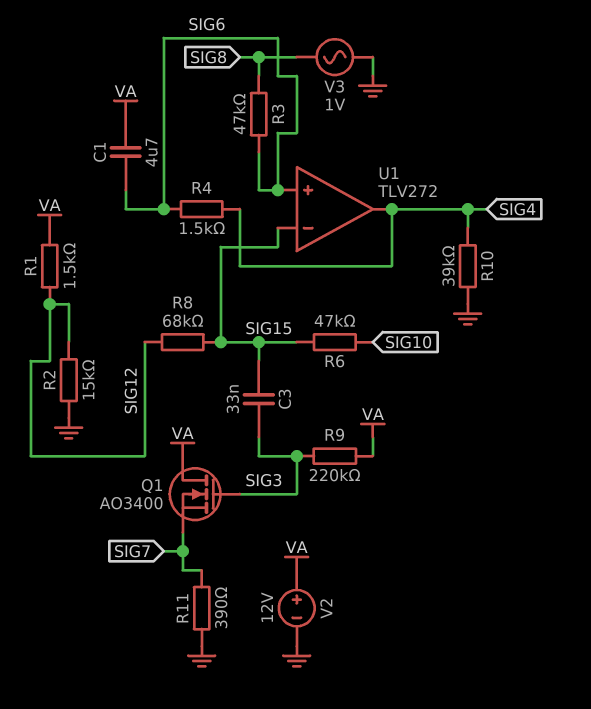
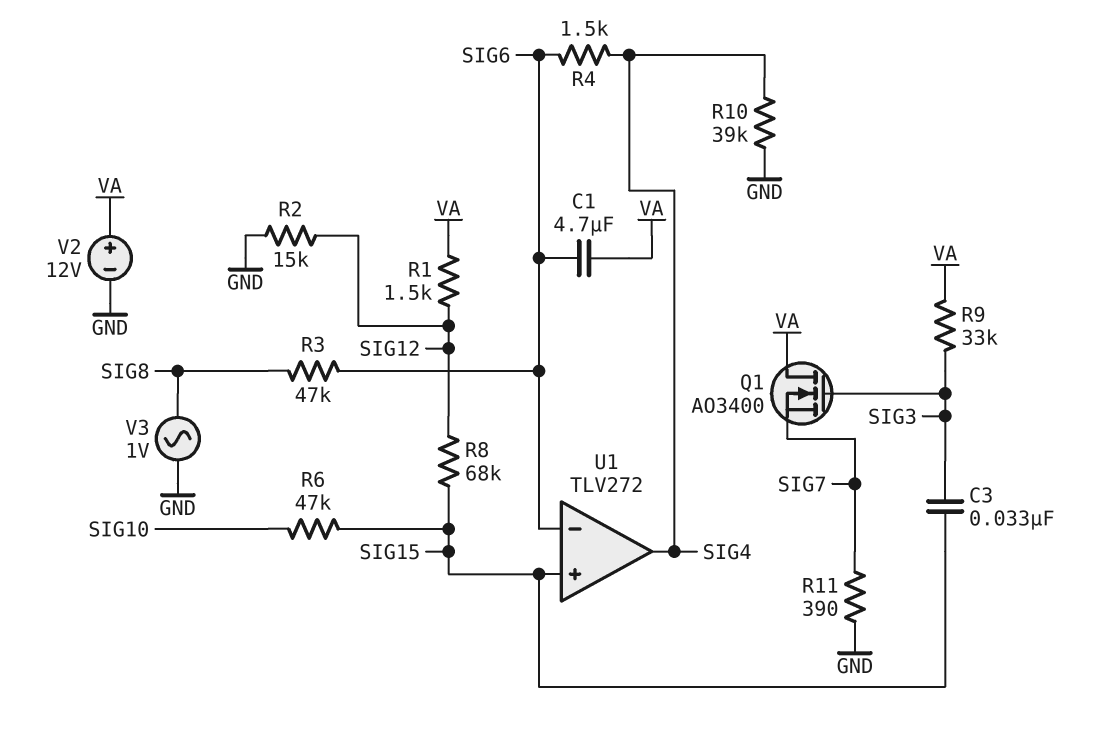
R9: 220k (SIG3, VA) -> 33k (SIG3, VA)
U1 pin in+: SIG6 -> SIG15
U1 pin in-: SIG15 -> SIG6

